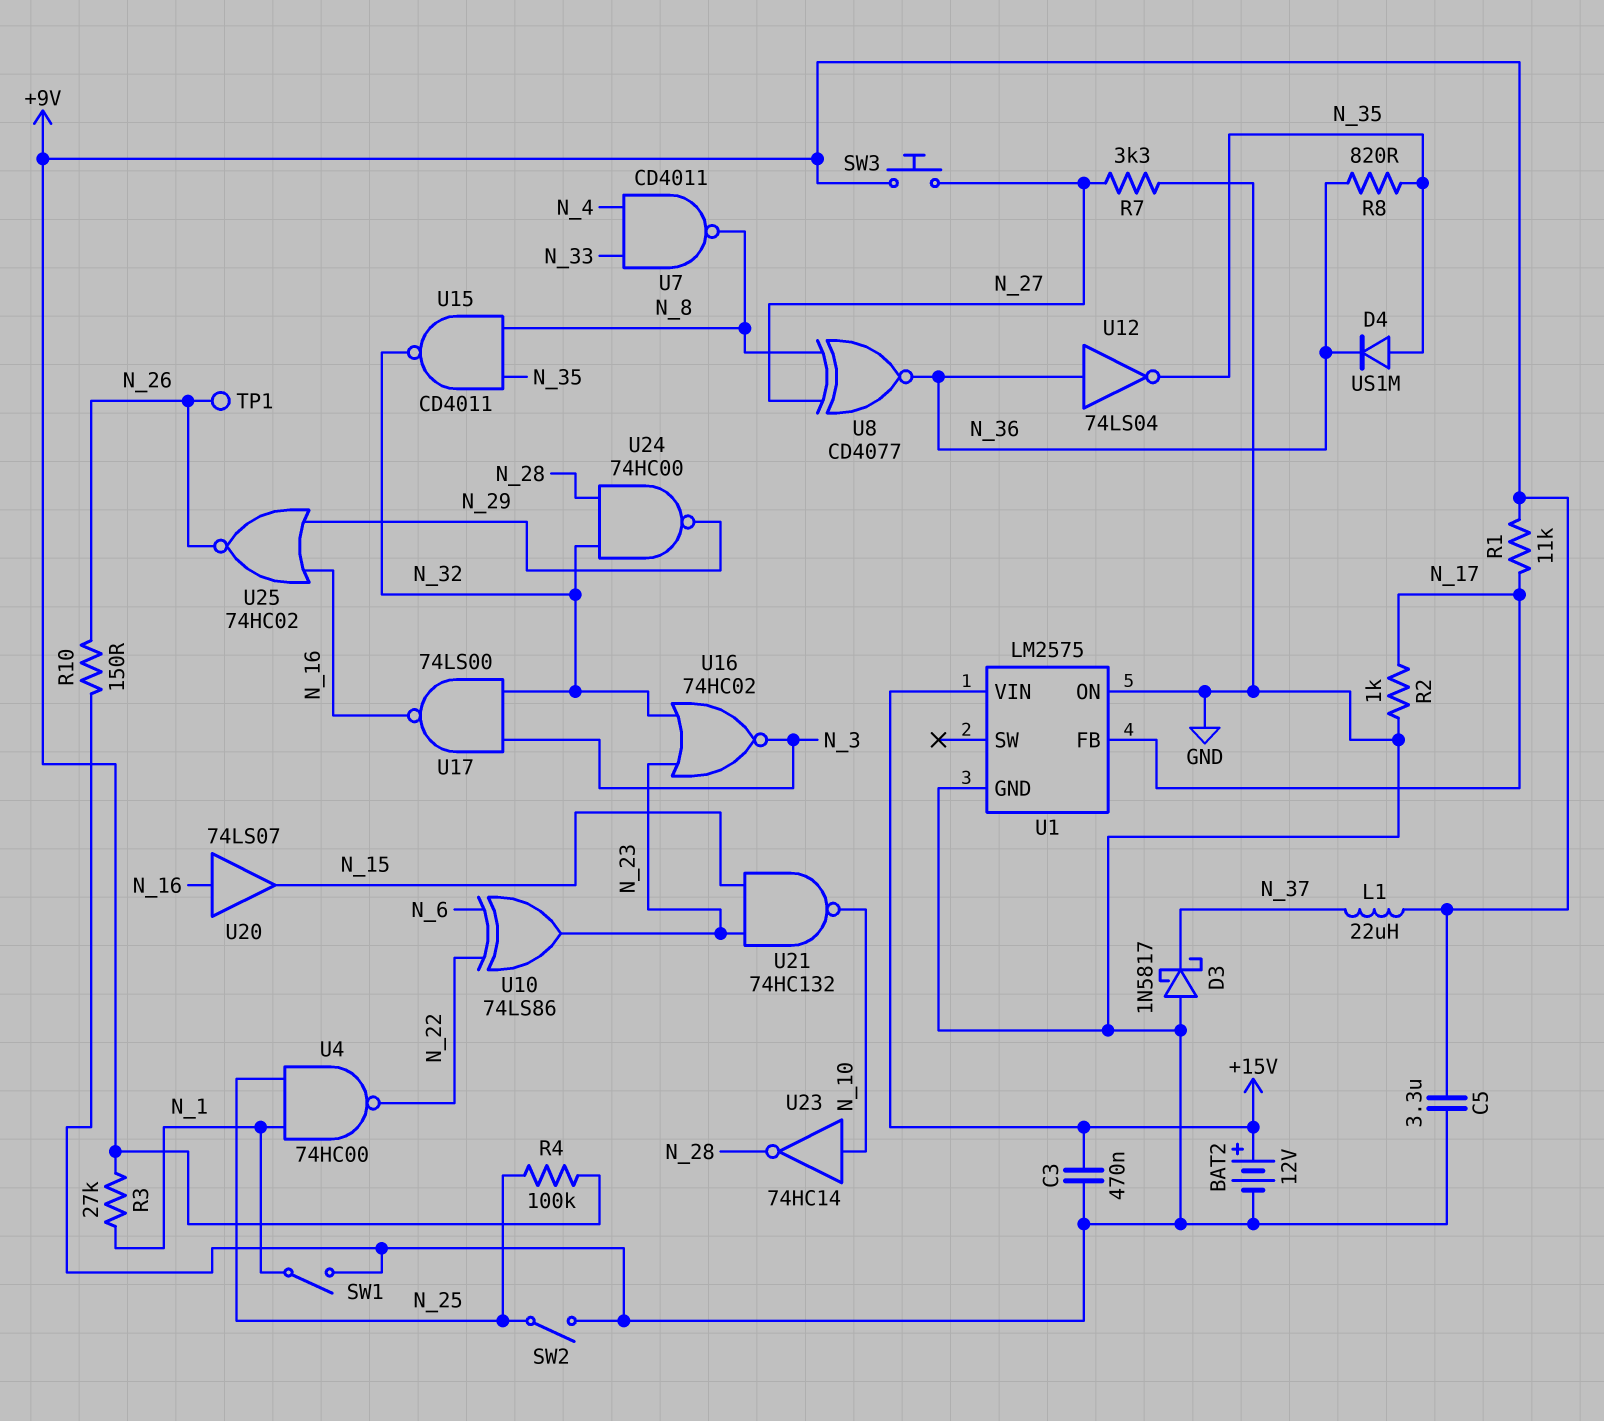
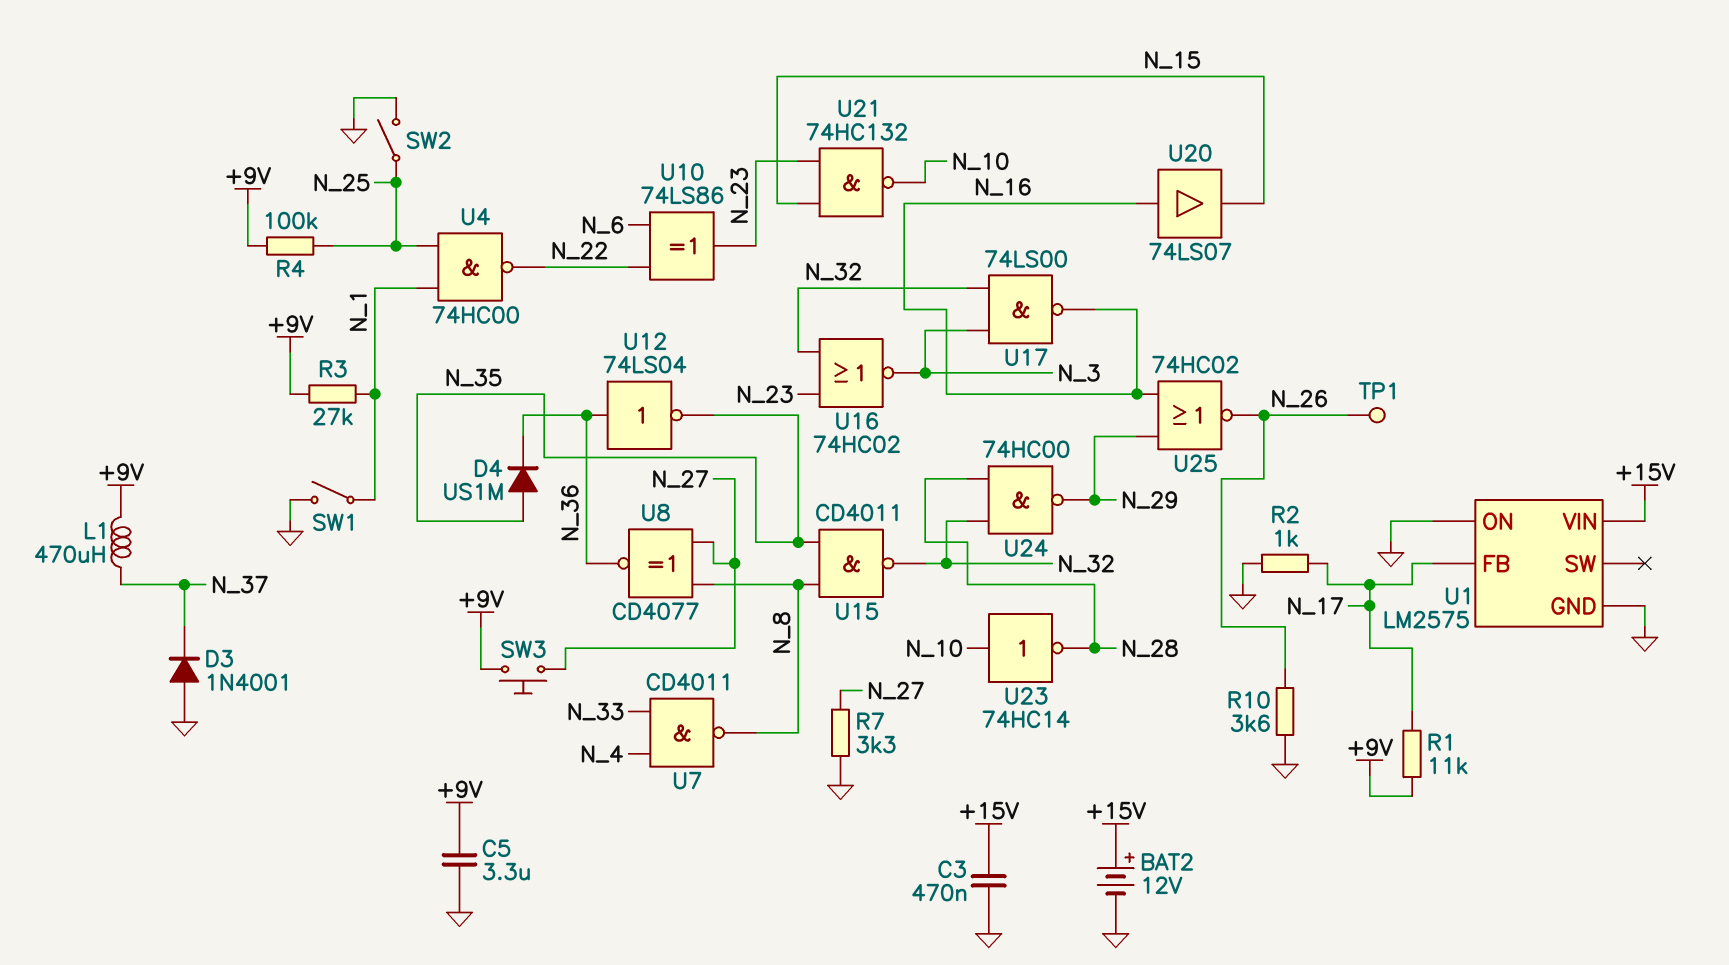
D3: schottky 1N5817 (A GND, K N_37) -> diode 1N4001 (A GND, K N_37)
L1: 22uH (+9V, N_37) -> 470uH (+9V, N_37)
R8: 820 (N_35, N_36) -> none
R10: 150 (GND, N_26) -> 3.6k (GND, N_26)

